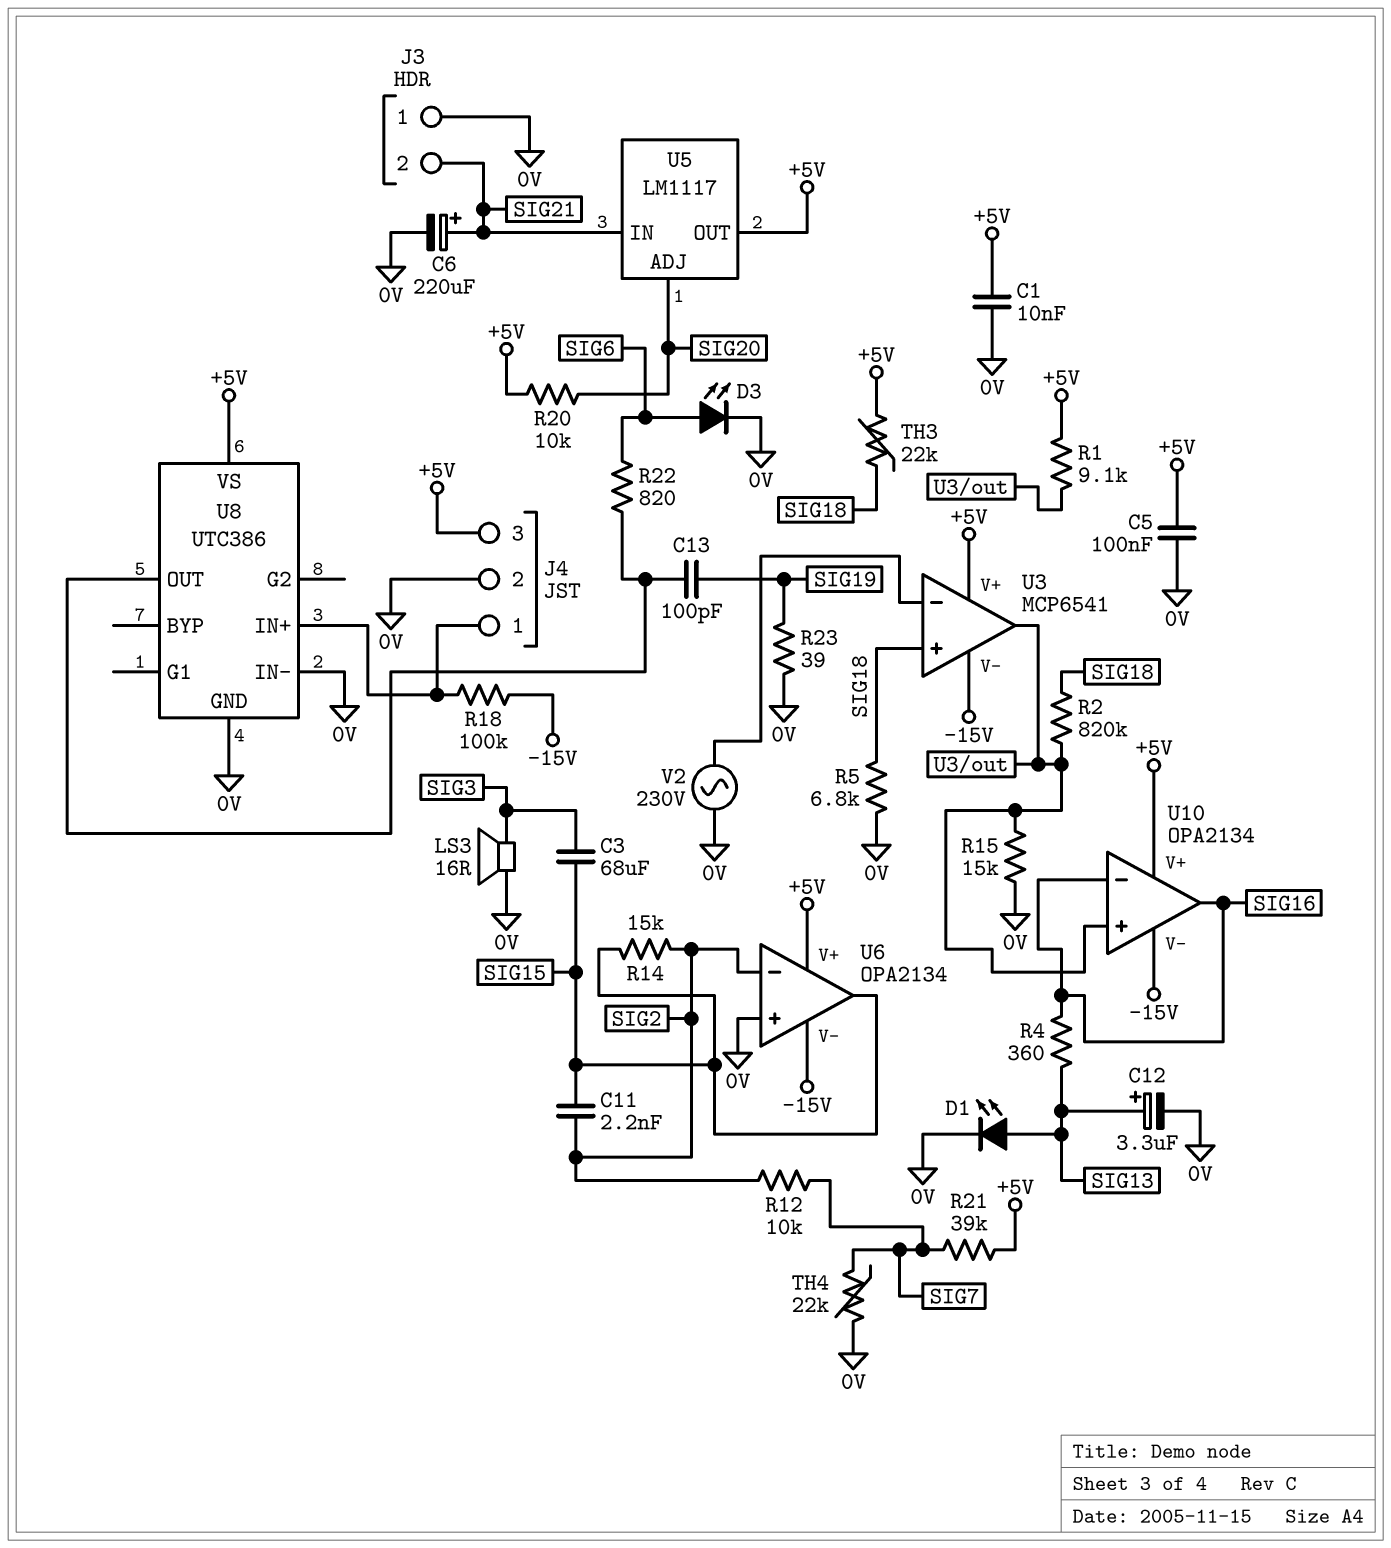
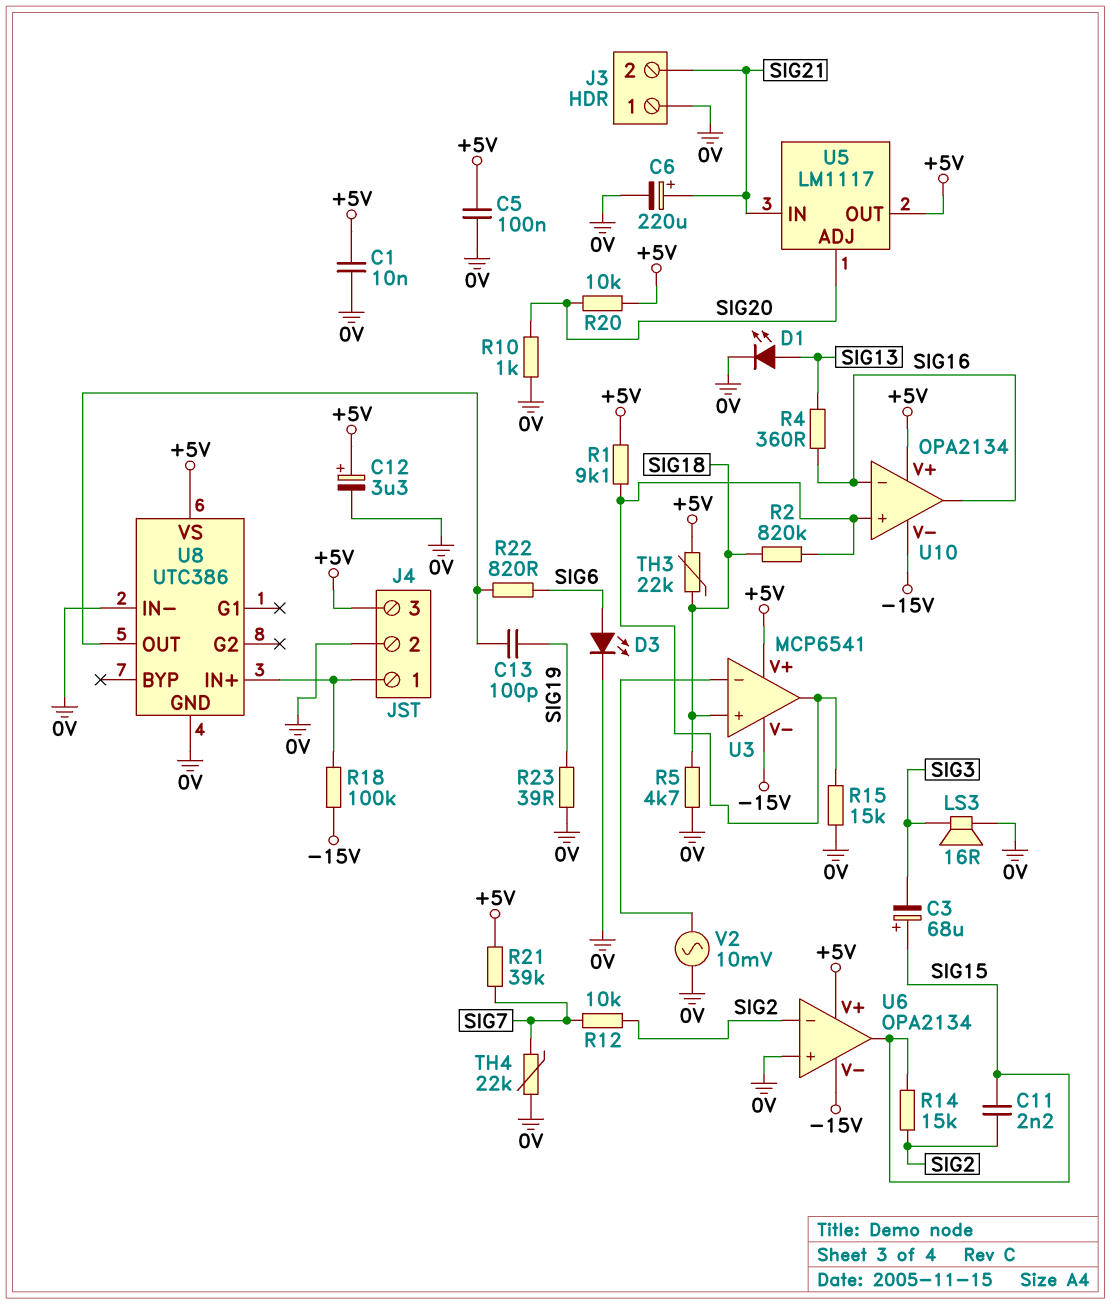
C3: 68uF (SIG3, SIG15) -> 68uF (plus SIG15, minus SIG3)
C12: 3.3uF (plus SIG13, minus 0V) -> 3.3uF (plus +5V, minus 0V)
R5: 6.8k (0V, SIG18) -> 4.7k (0V, SIG18)
R10: none -> 1k (0V, SIG20)
V2: AC 230V (0V, U3/in-) -> AC 10mV (0V, U3/in-)

